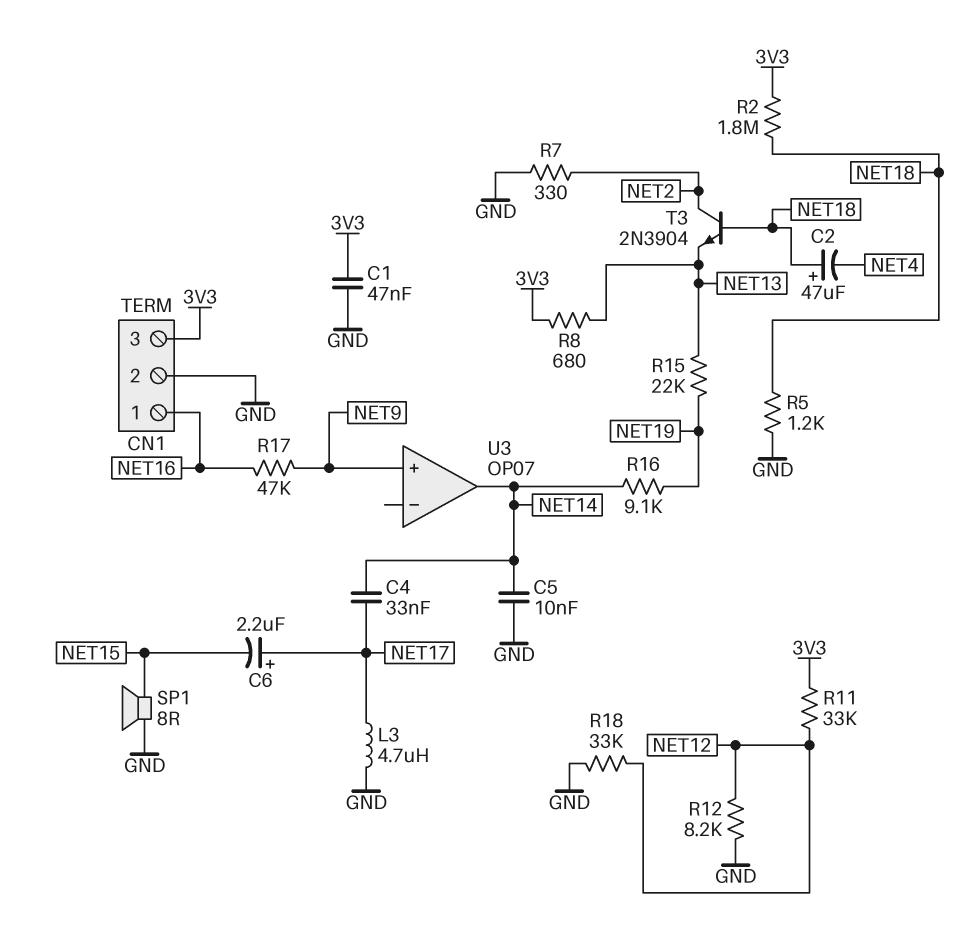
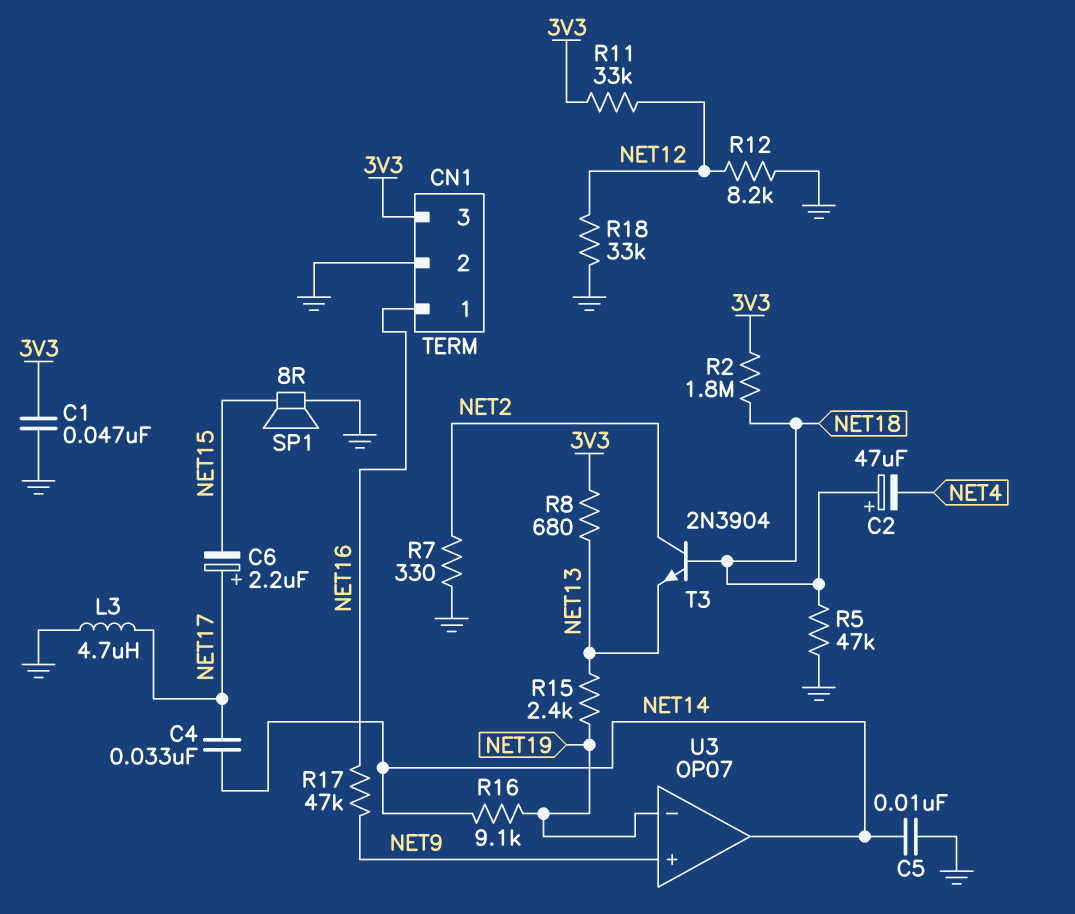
R5: 1.2k (GND, NET18) -> 47k (GND, NET18)
R15: 22k (NET13, NET19) -> 2.4k (NET13, NET19)
U3 pin in-: none -> NET19

